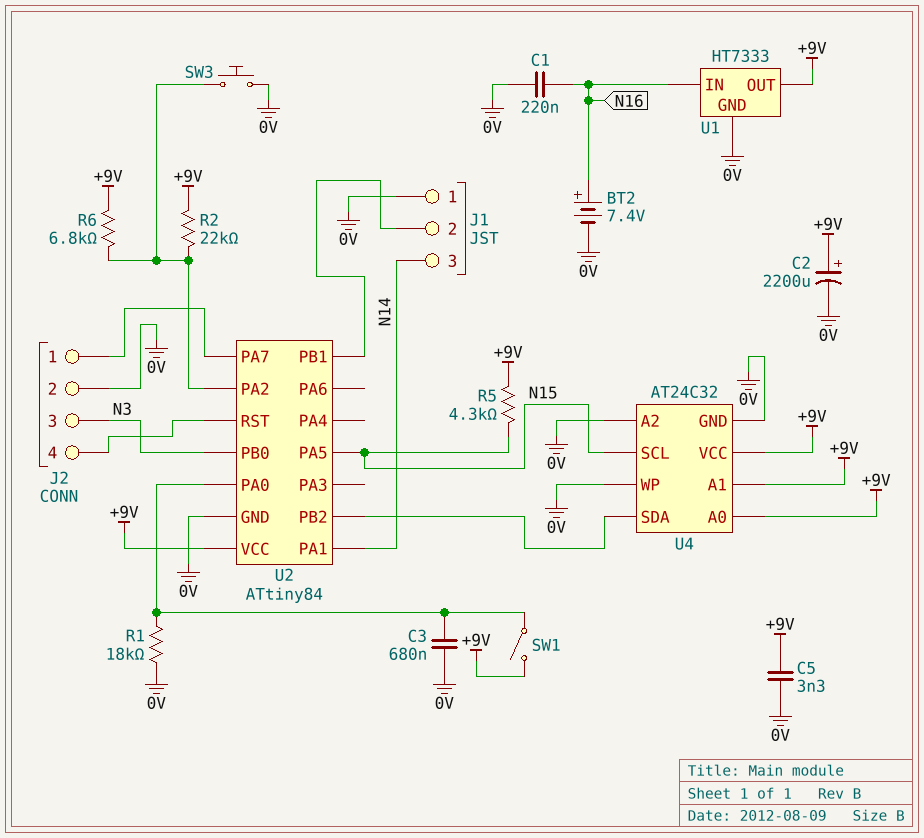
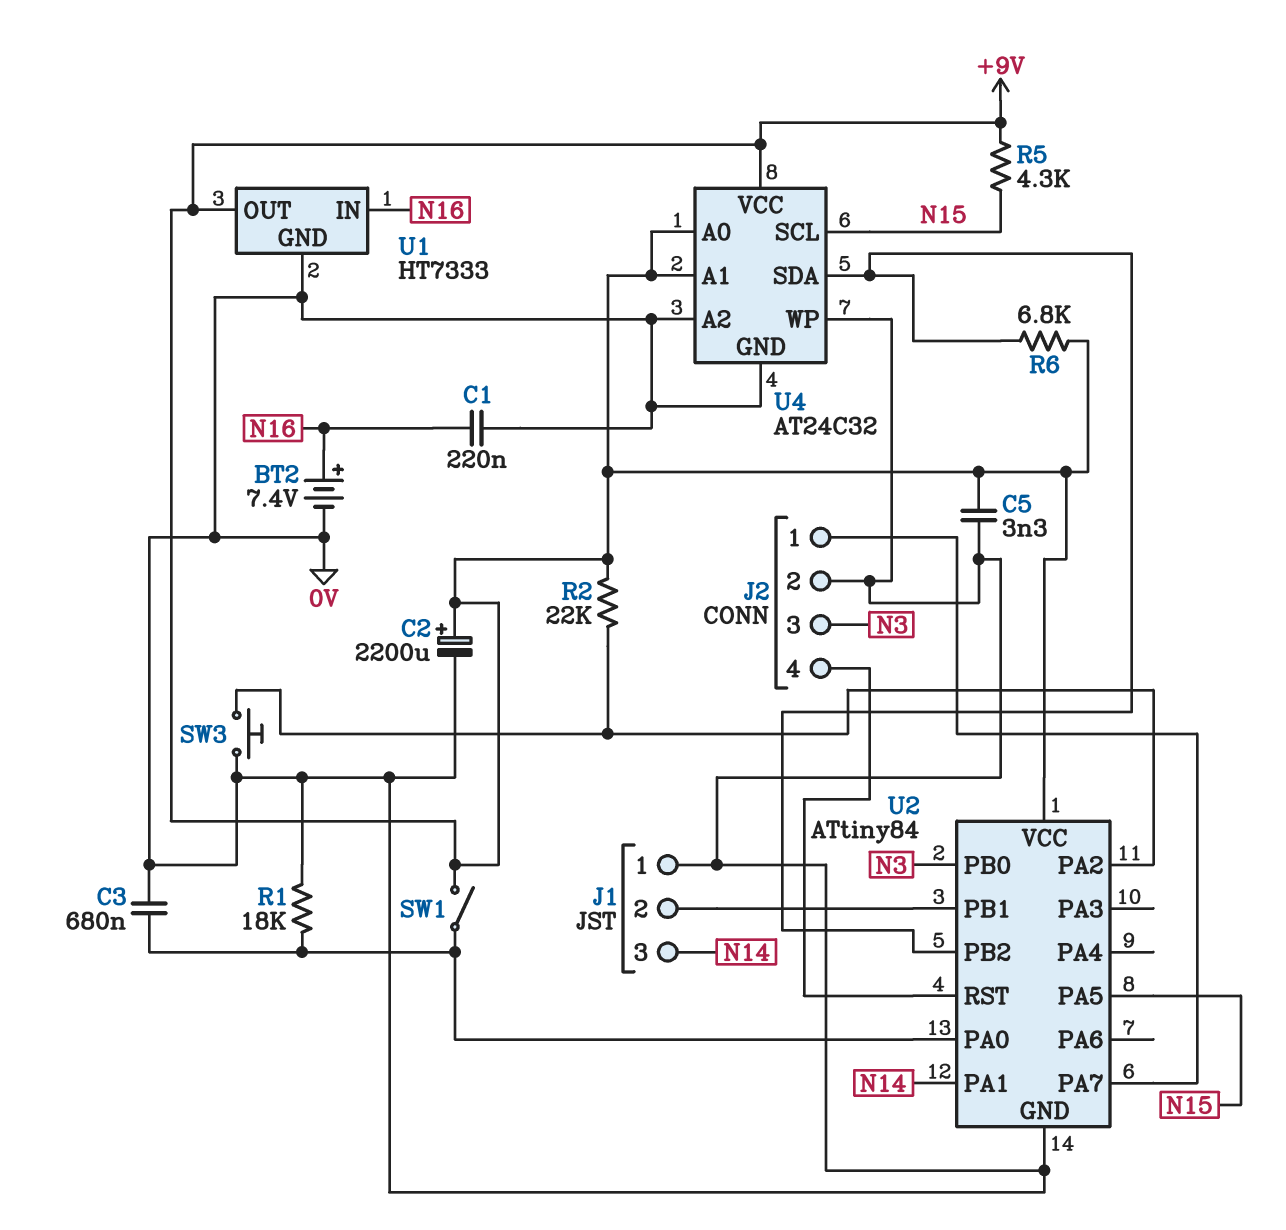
R6: 6.8k (+9V, U2/PA2) -> 6.8k (+9V, U2/PB2)

